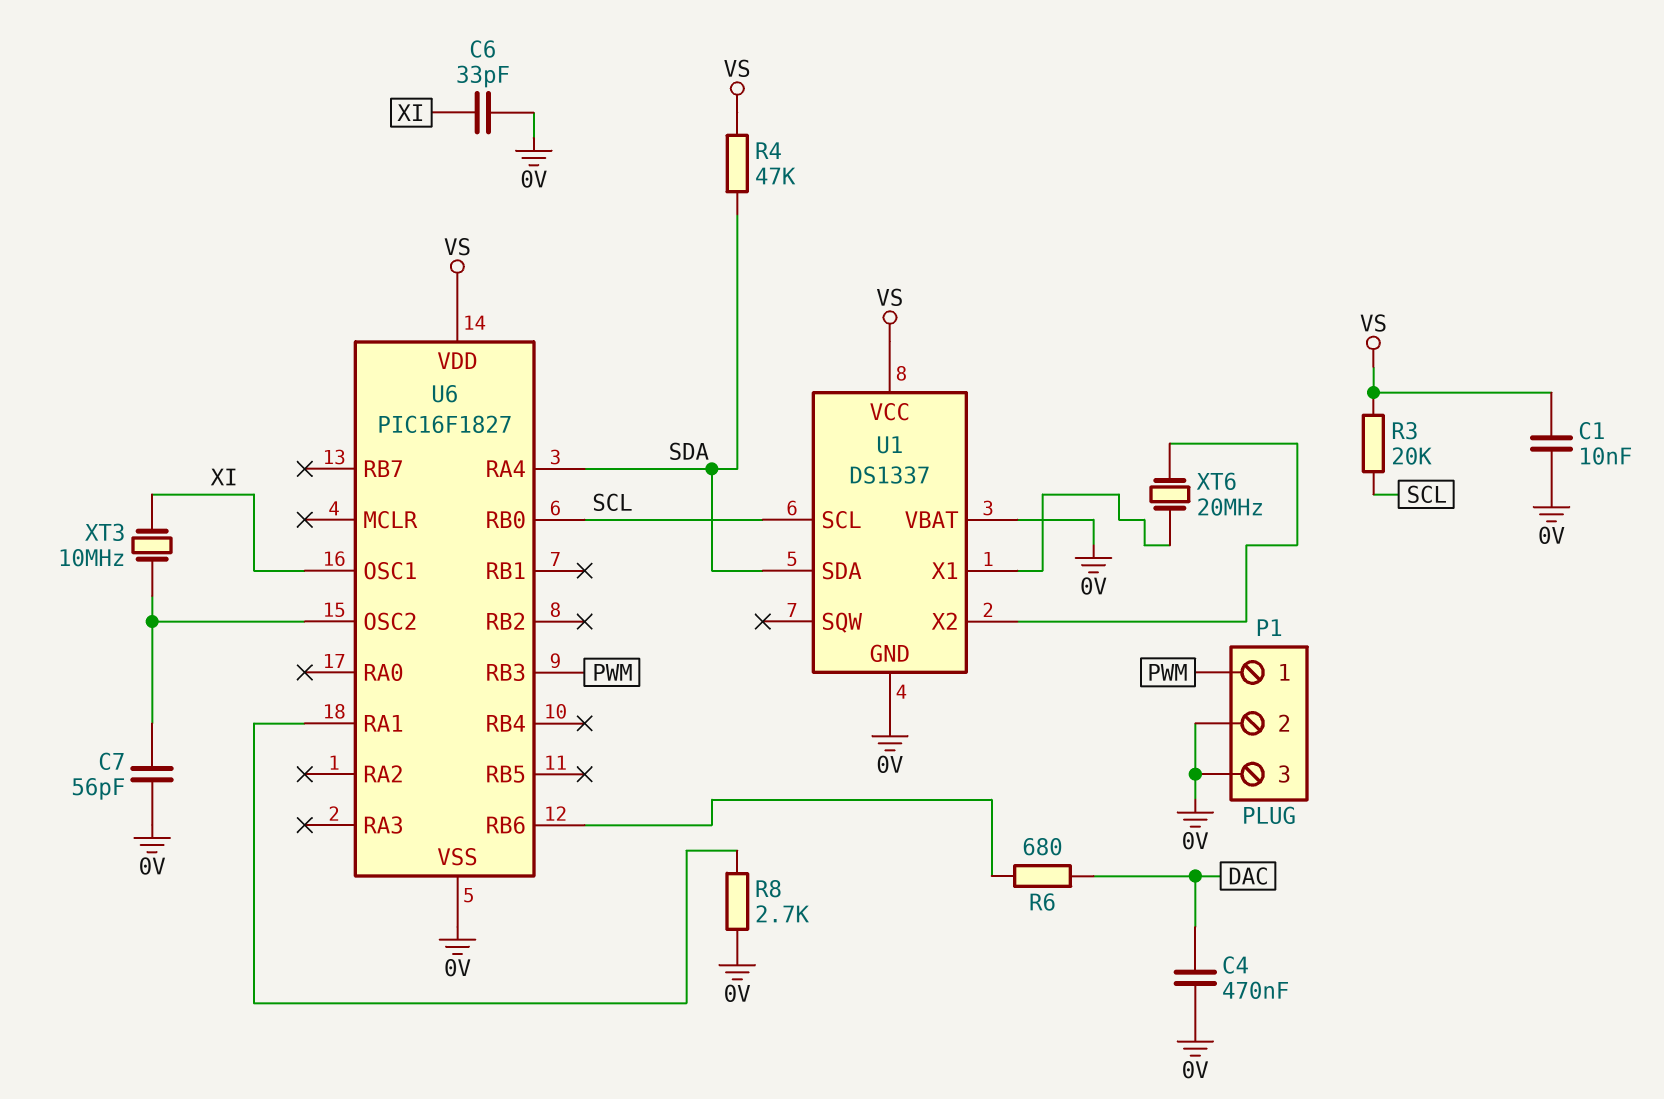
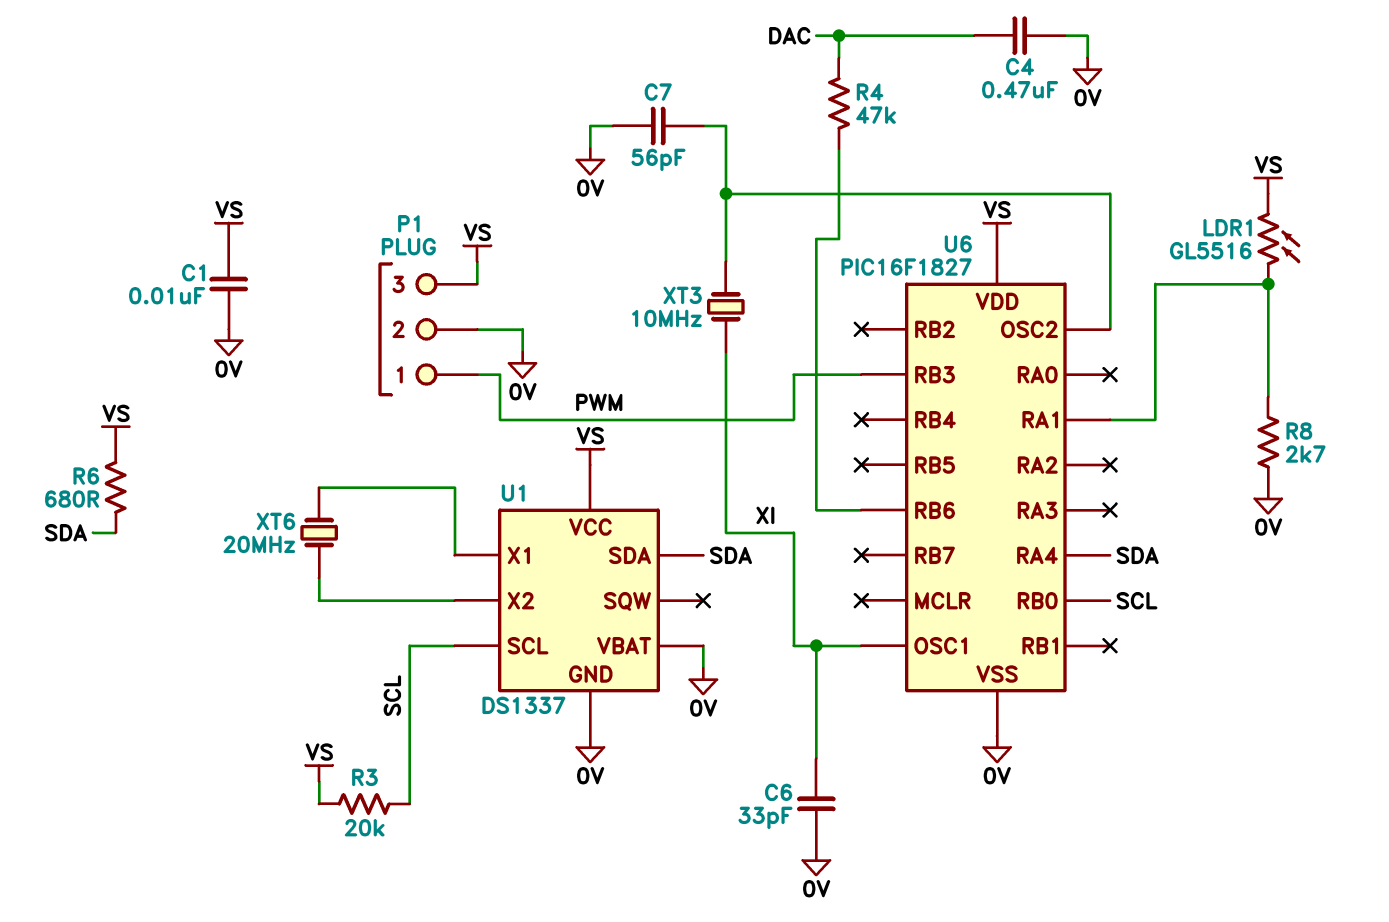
LDR1: none -> GL5516 (U6/RA1, VS)
P1 pin 3: 0V -> VS
R4: 47k (SDA, VS) -> 47k (DAC, U6/RB6)
R6: 680 (DAC, U6/RB6) -> 680 (SDA, VS)

